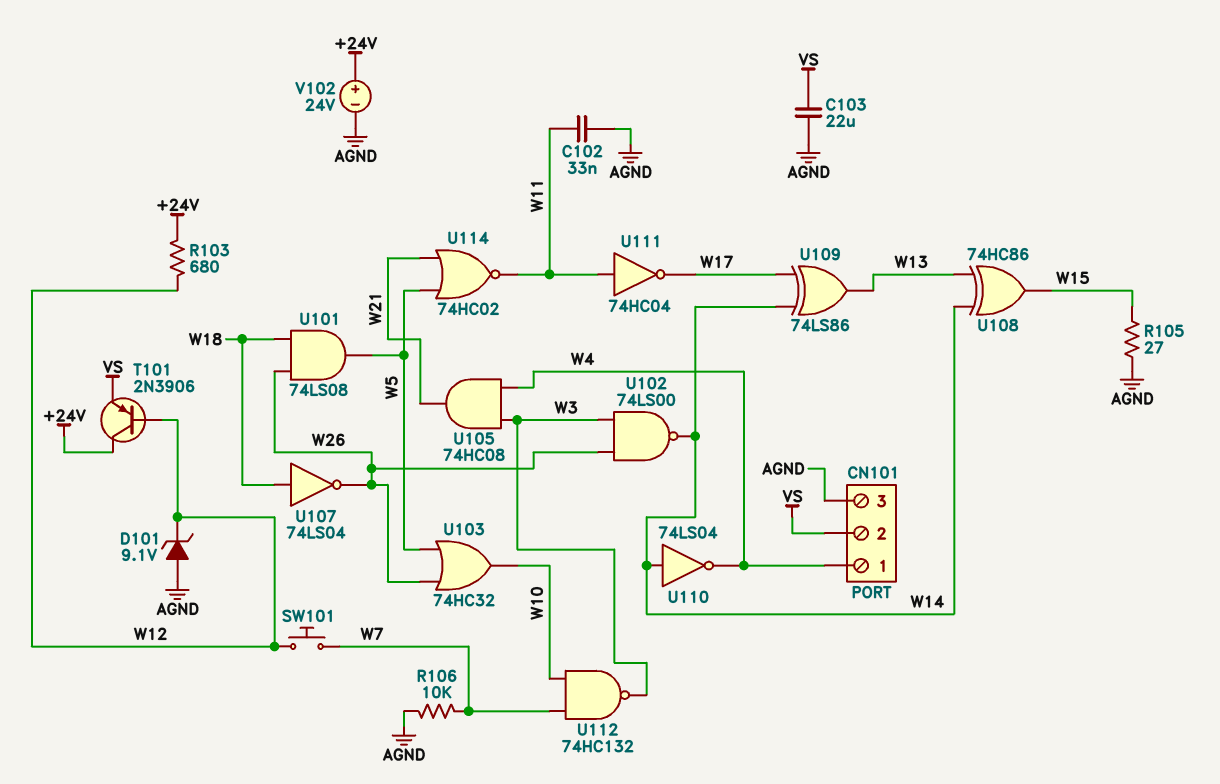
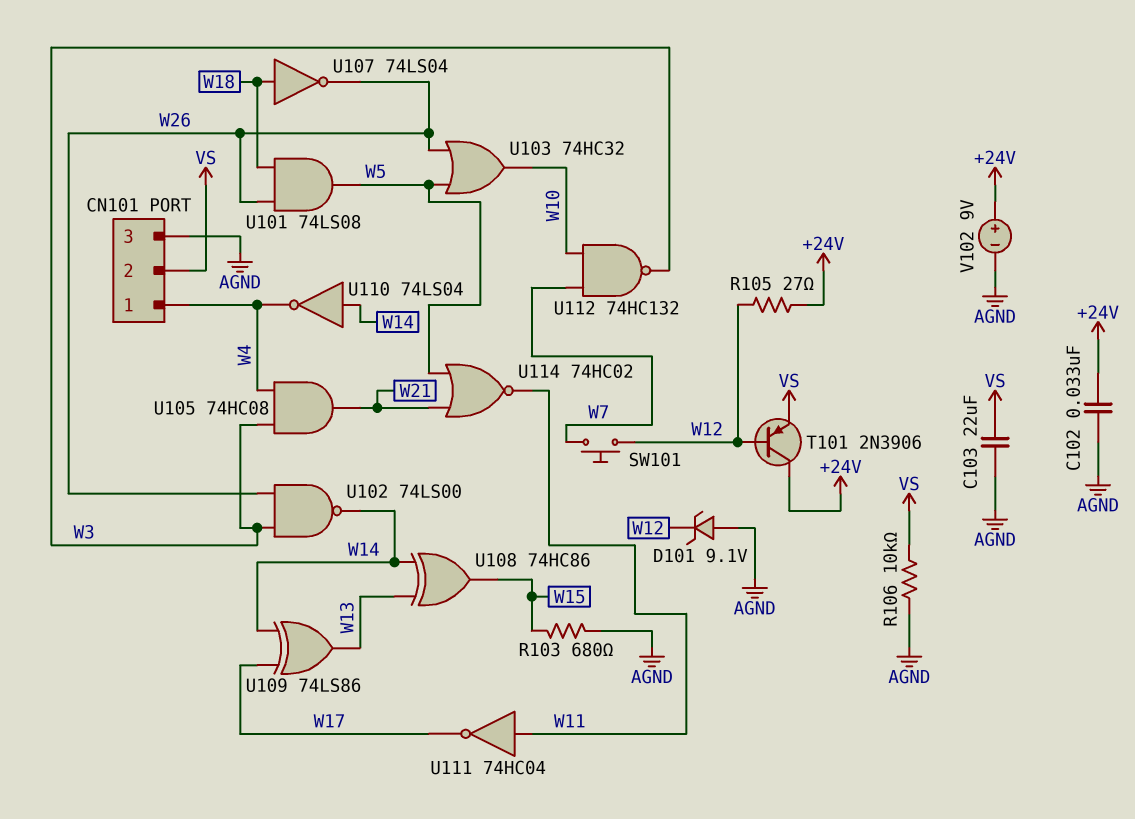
C102: 33nF (AGND, W11) -> 33nF (+24V, AGND)
R103: 680 (+24V, W12) -> 680 (AGND, W15)
R105: 27 (AGND, W15) -> 27 (+24V, W12)
R106: 10k (AGND, W7) -> 10k (AGND, VS)
V102: 24V (plus +24V, minus AGND) -> 9V (plus +24V, minus AGND)

